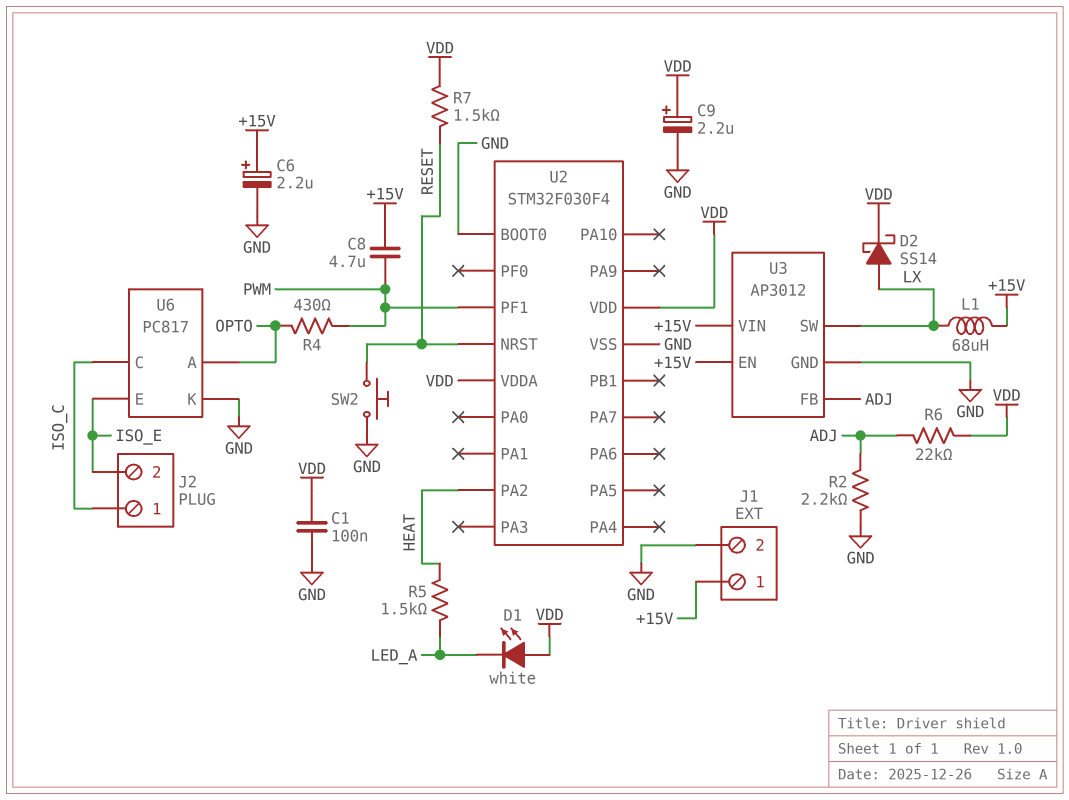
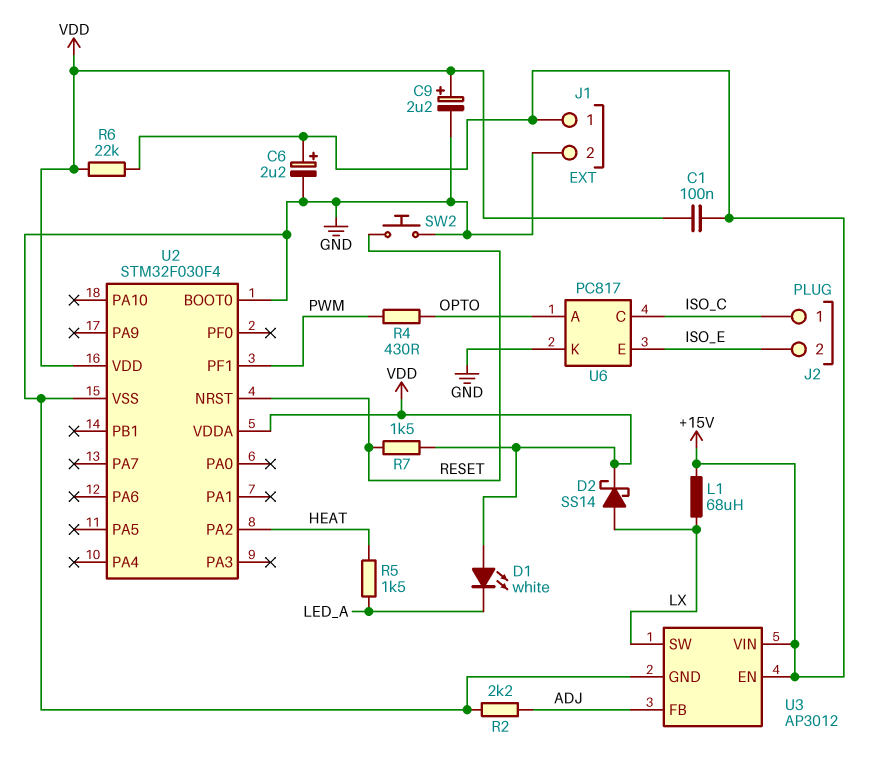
C1: 100nF (GND, VDD) -> 100nF (+15V, VDD)
C8: 4.7uF (+15V, PWM) -> none
R6: 22k (ADJ, VDD) -> 22k (+15V, VDD)

